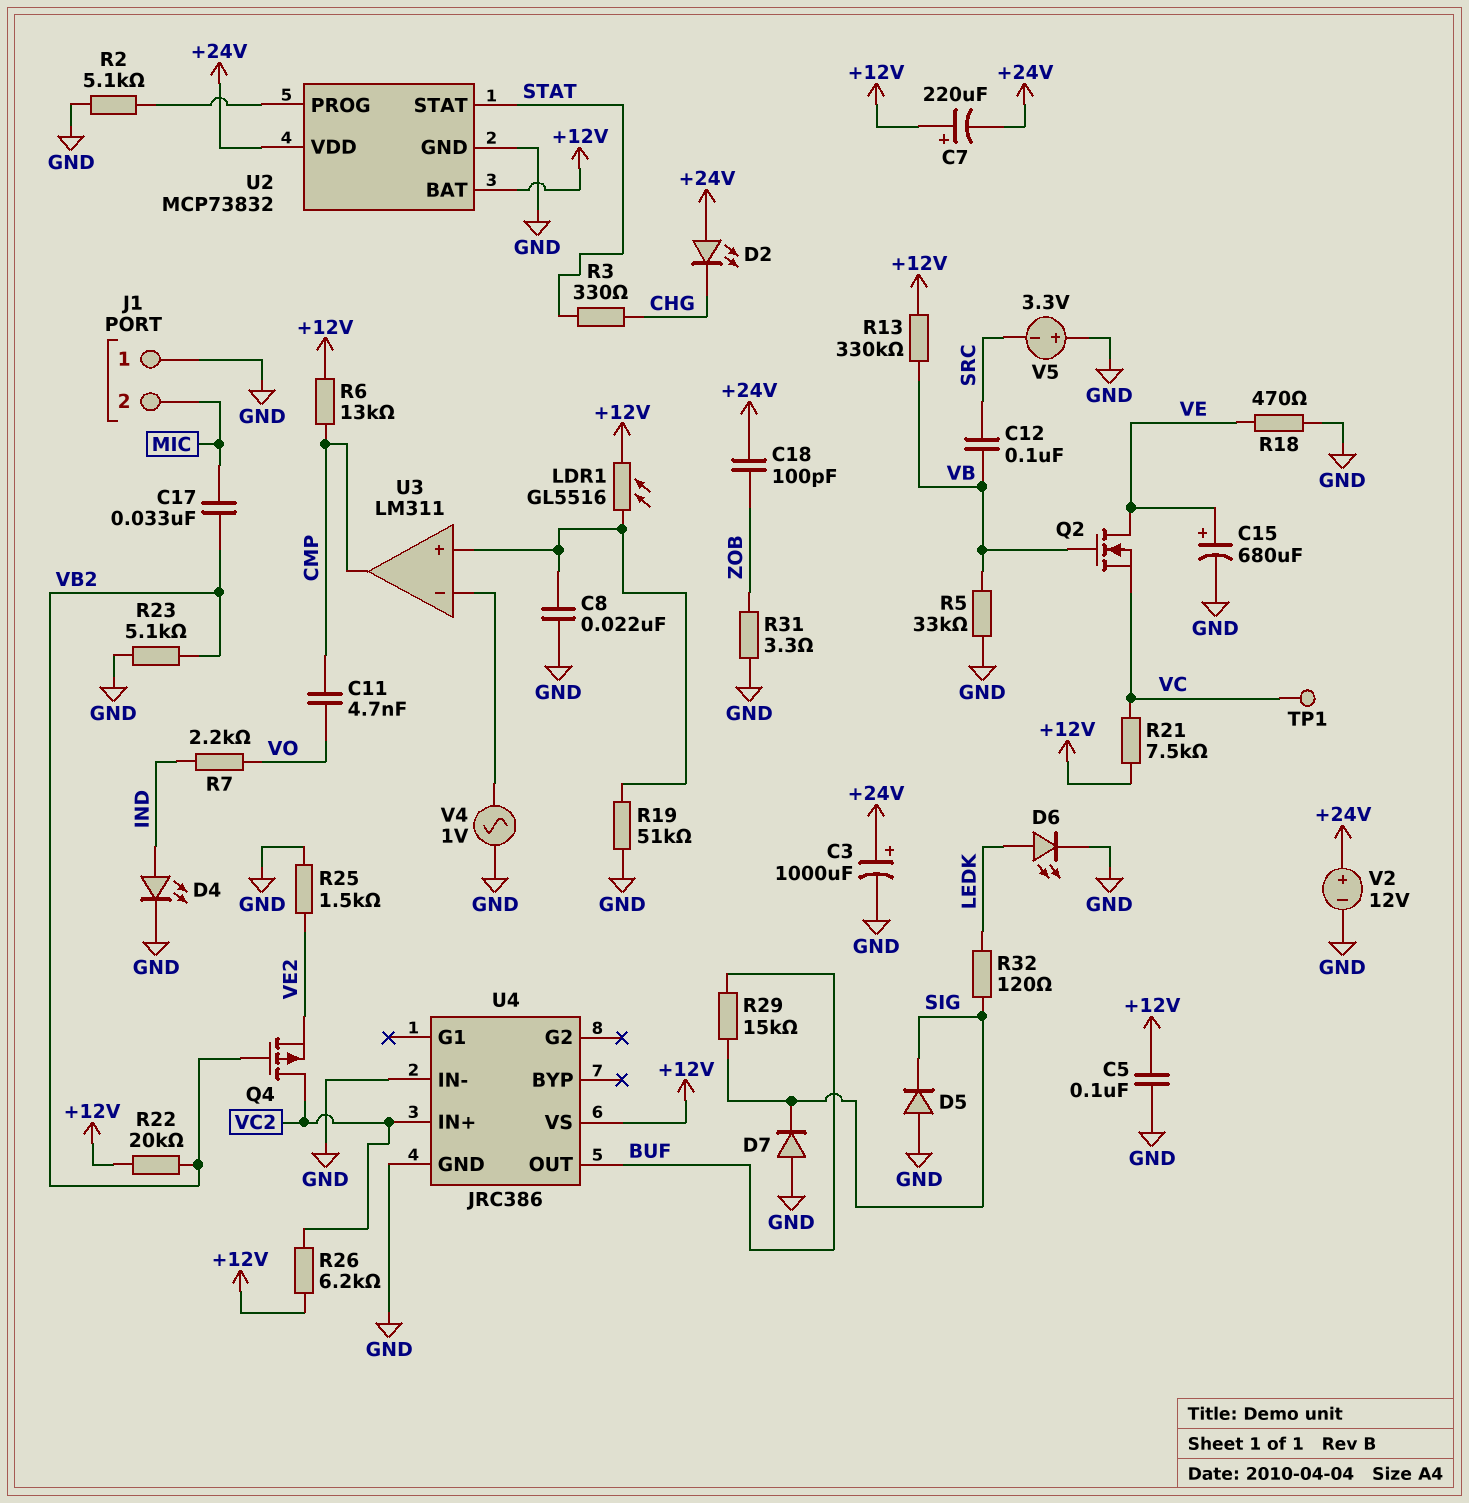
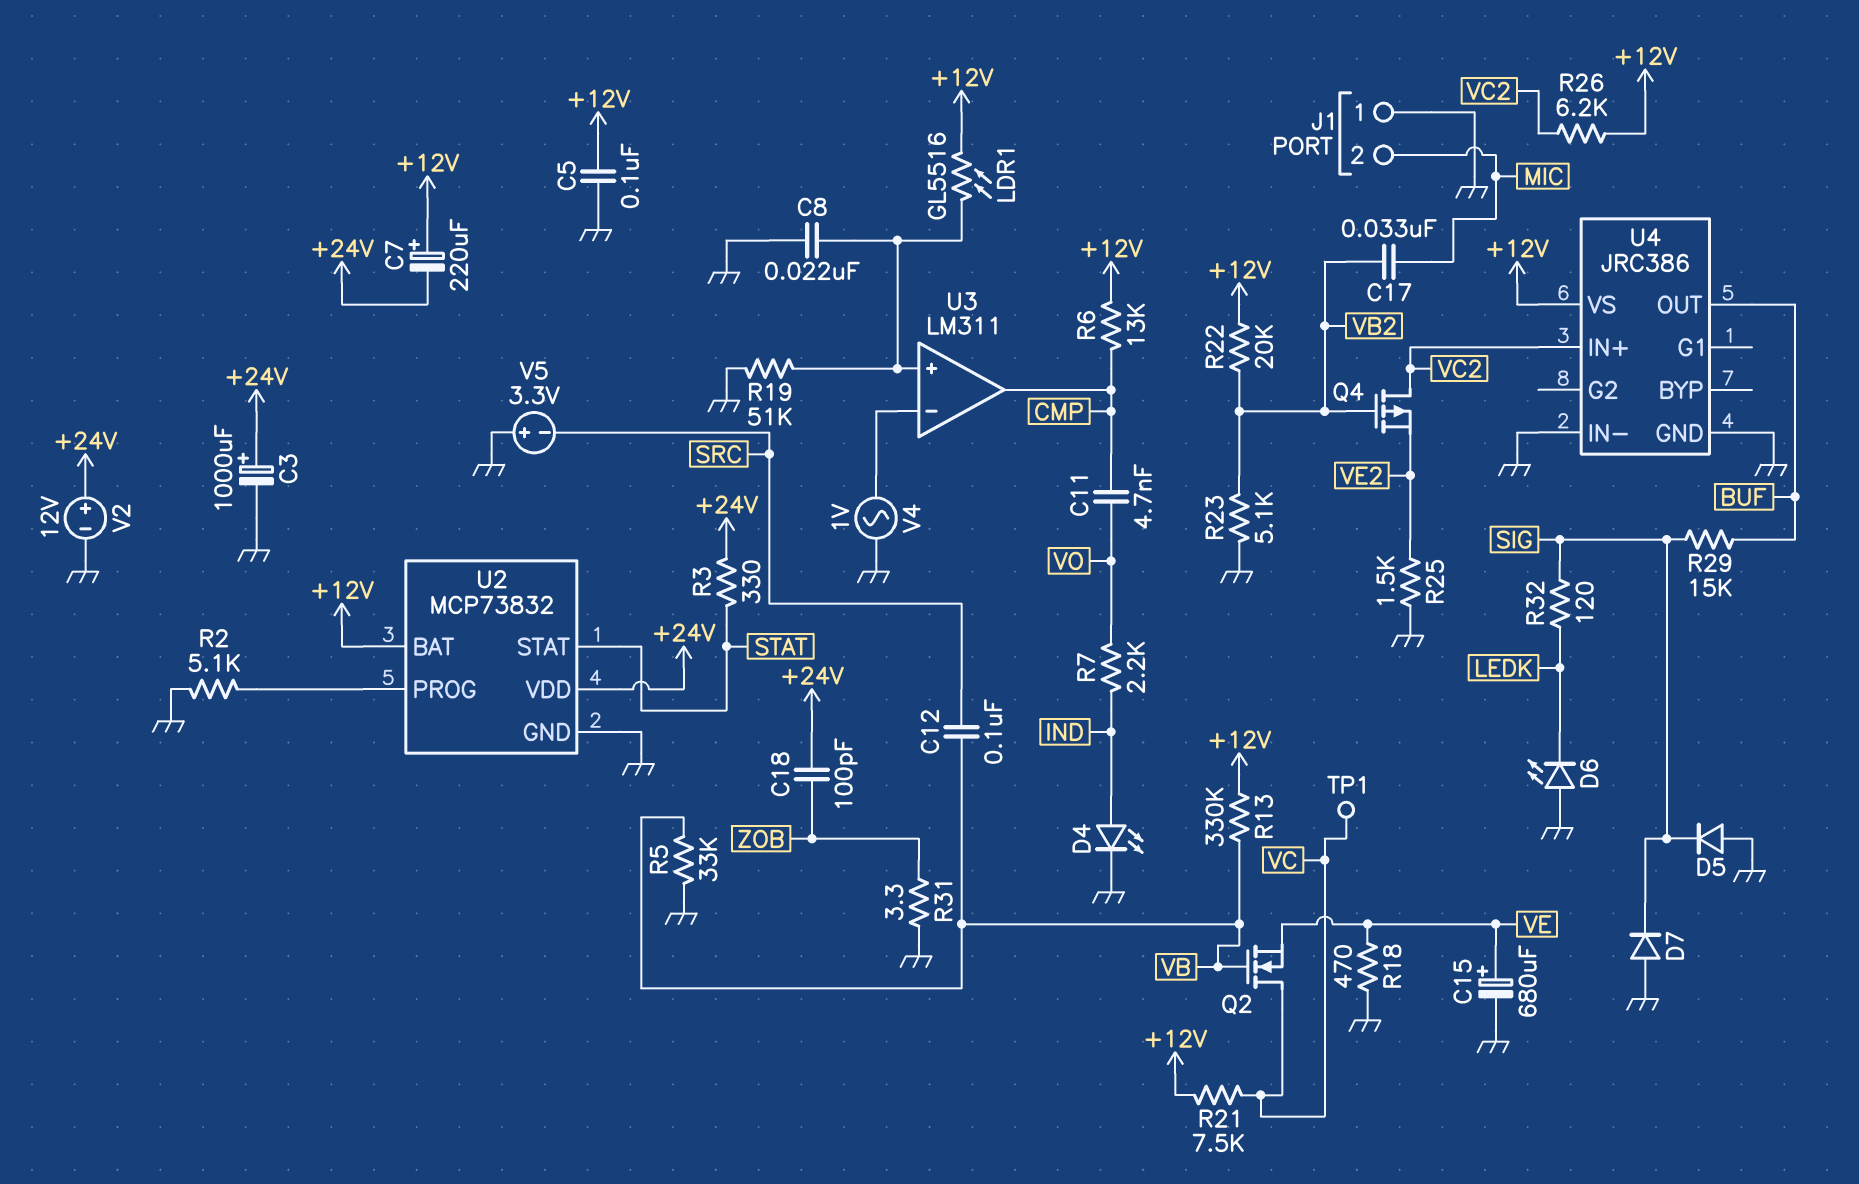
D2: LED (A +24V, K CHG) -> none
D6: LED (A LEDK, K GND) -> LED (A GND, K LEDK)
Q2: NMOS (G VB, D VE, S VC) -> NMOS (G VB, D VC, S VE)
R3: 330 (CHG, STAT) -> 330 (+24V, STAT)

